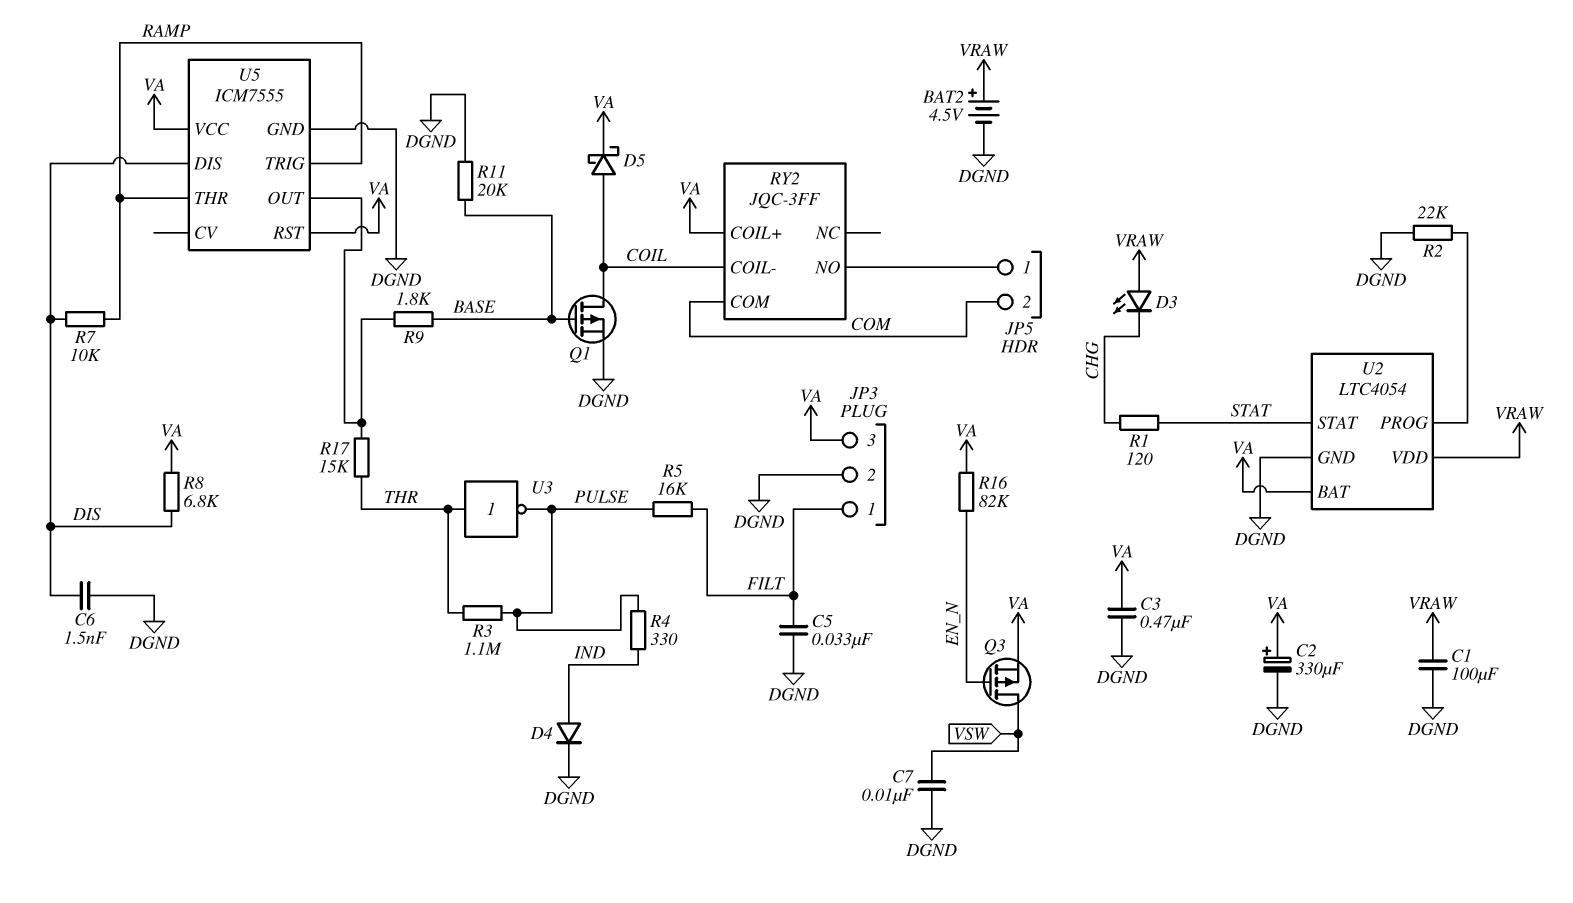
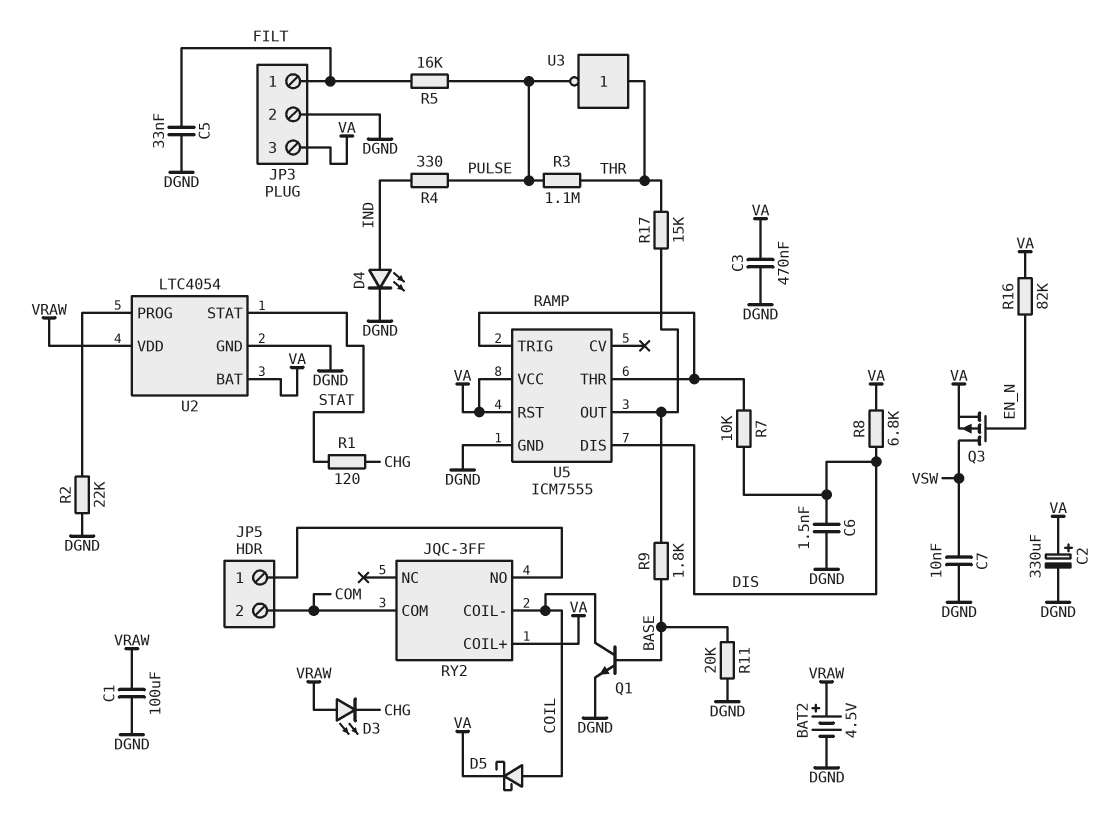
D4: diode (A IND, K DGND) -> LED (A IND, K DGND)
Q1: PMOS (G BASE, D COIL, S DGND) -> NPN (B BASE, C COIL, E DGND)

